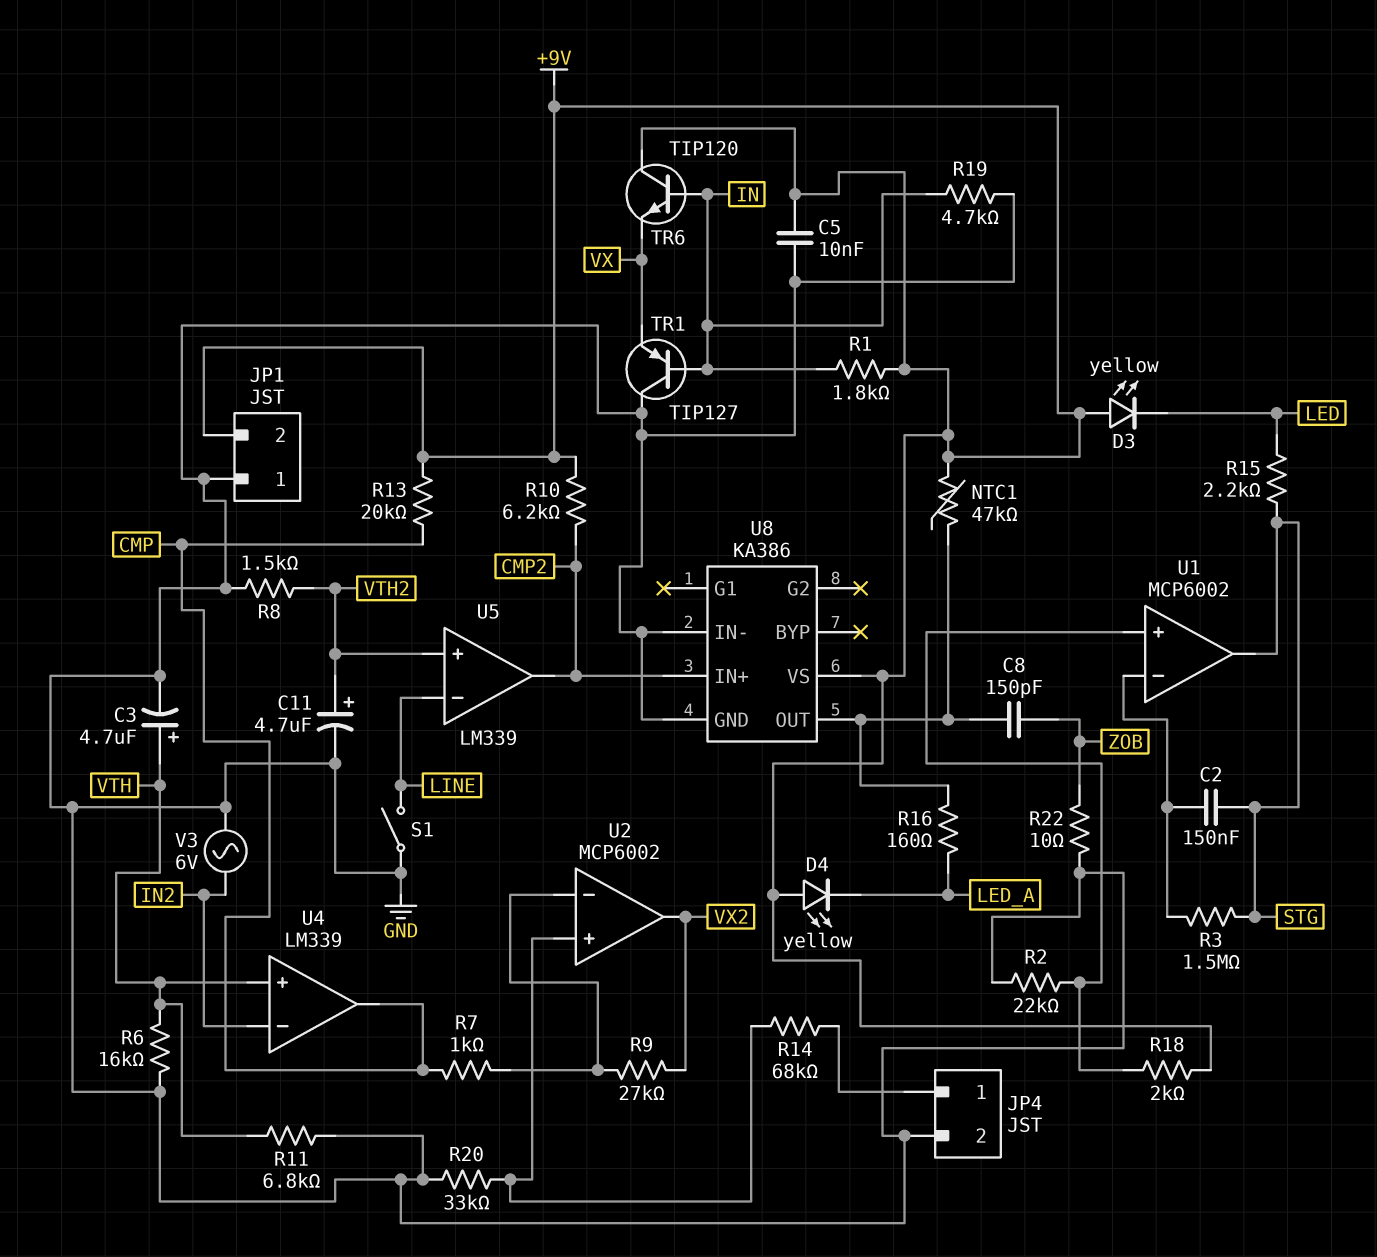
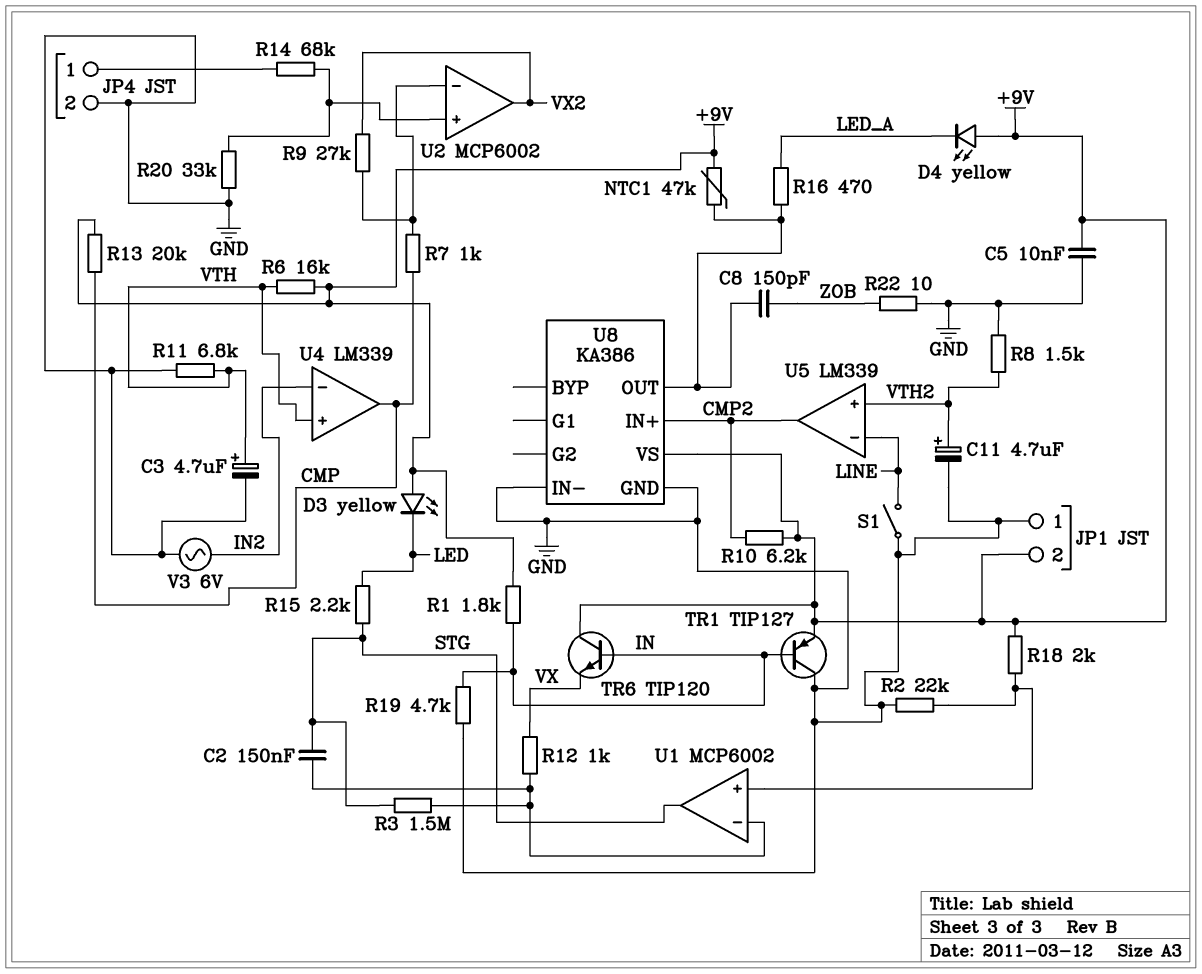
R6: 16k (GND, VTH) -> 16k (+9V, VTH)
R12: none -> 1k (U1/in-, VX)
R16: 160 (LED_A, U8/OUT) -> 470 (LED_A, U8/OUT)
TR1: PNP TIP127 (B IN, C GND, E VX) -> PNP TIP127 (B IN, C GND, E +9V)

